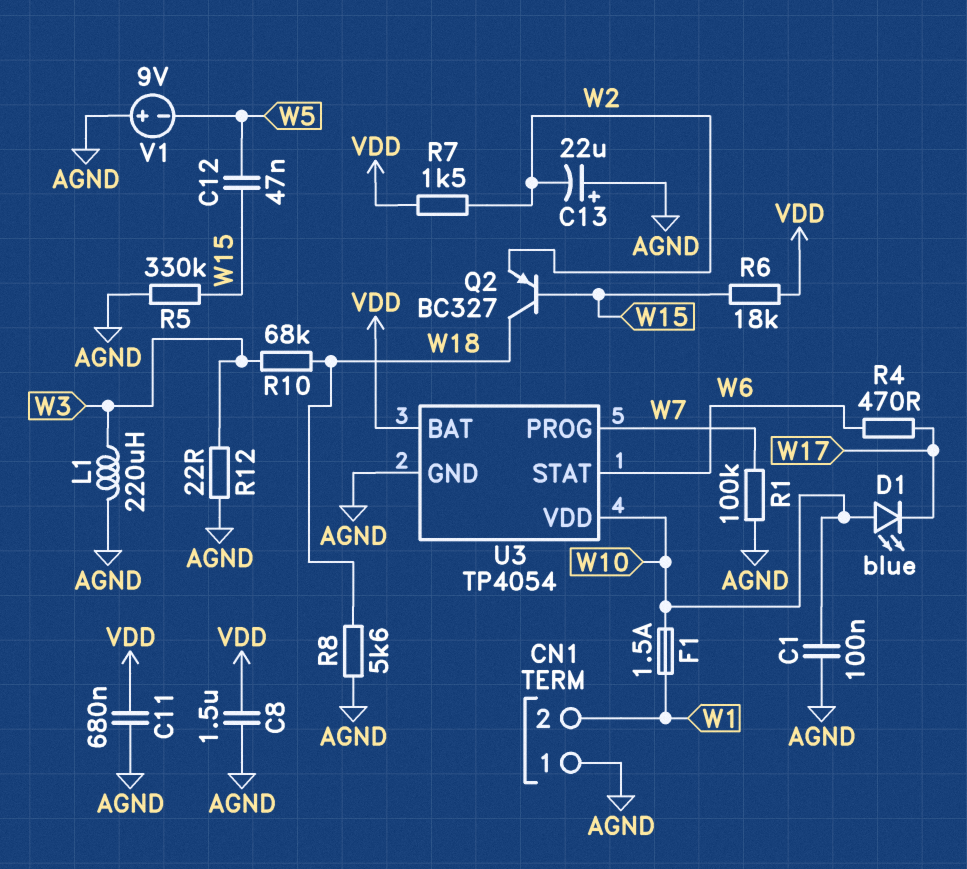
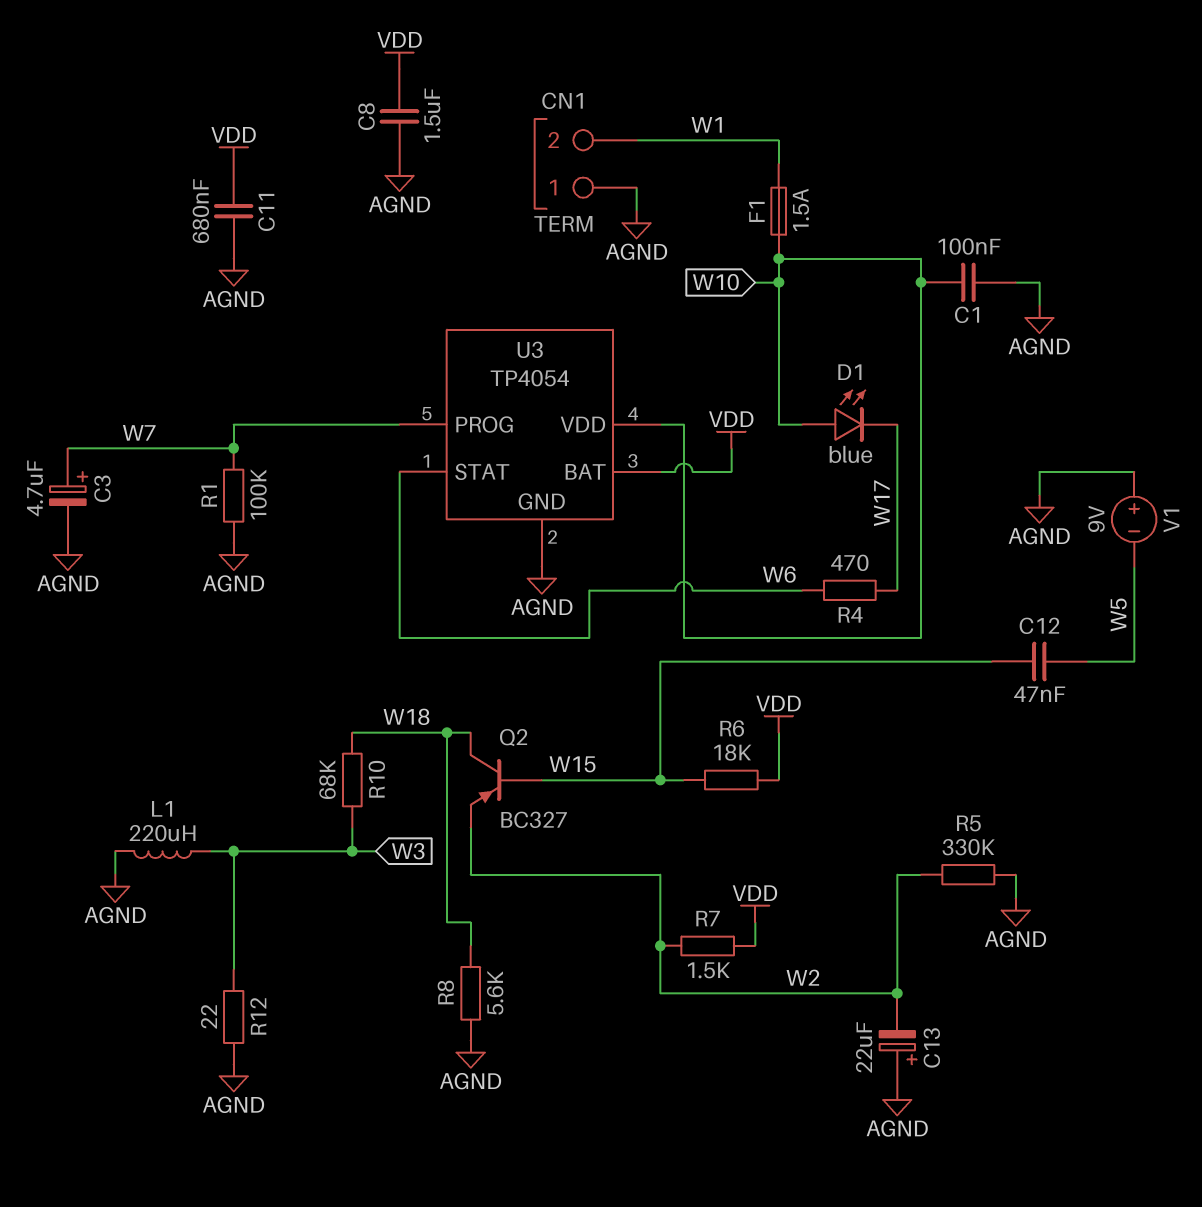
C3: none -> 4.7uF (plus W7, minus AGND)
R5: 330k (AGND, W15) -> 330k (AGND, W2)

